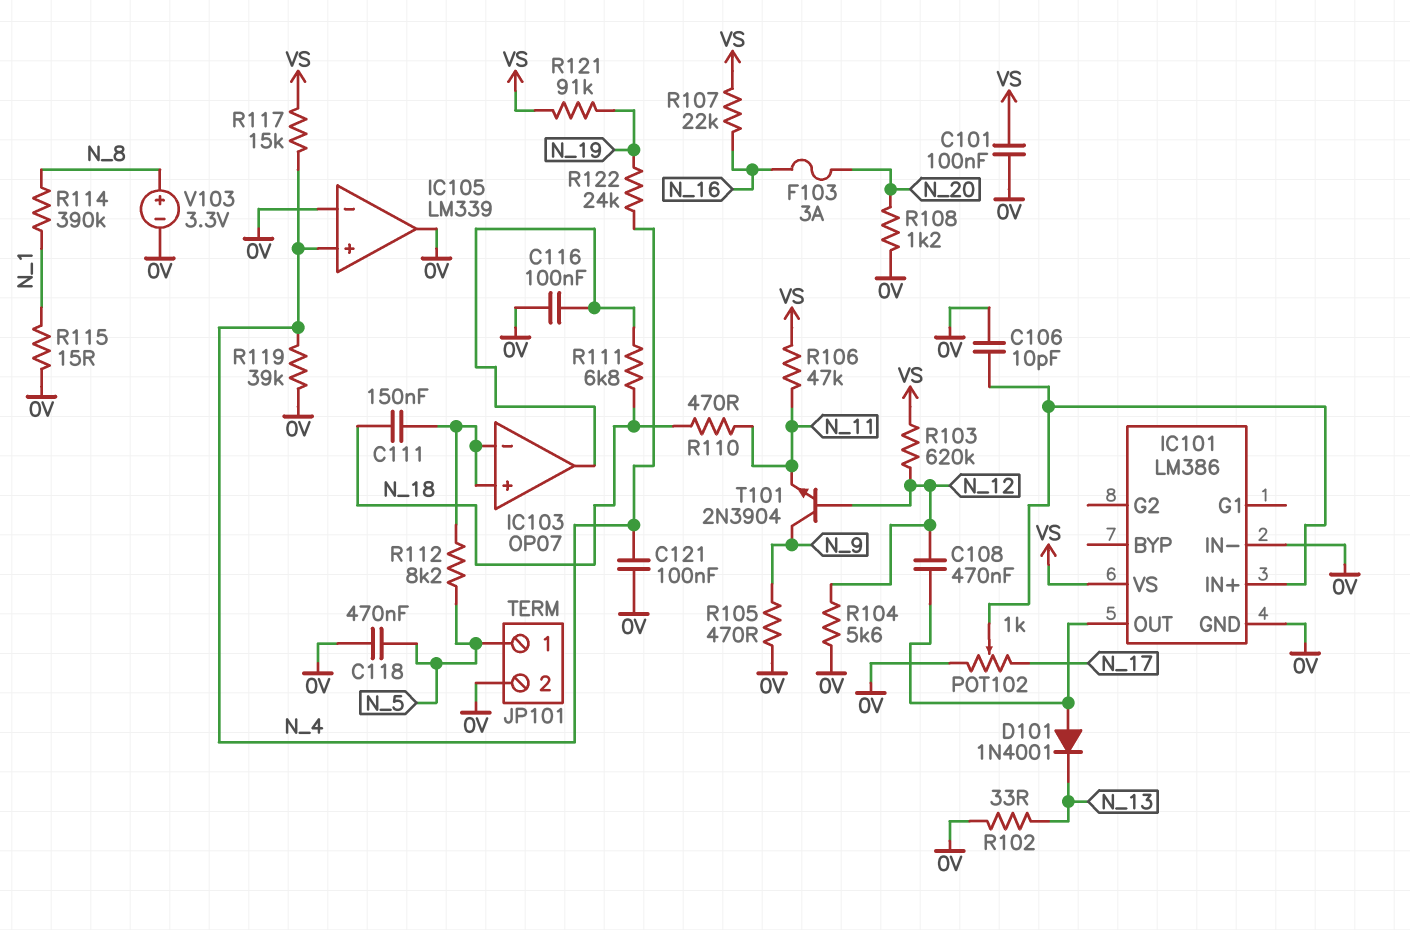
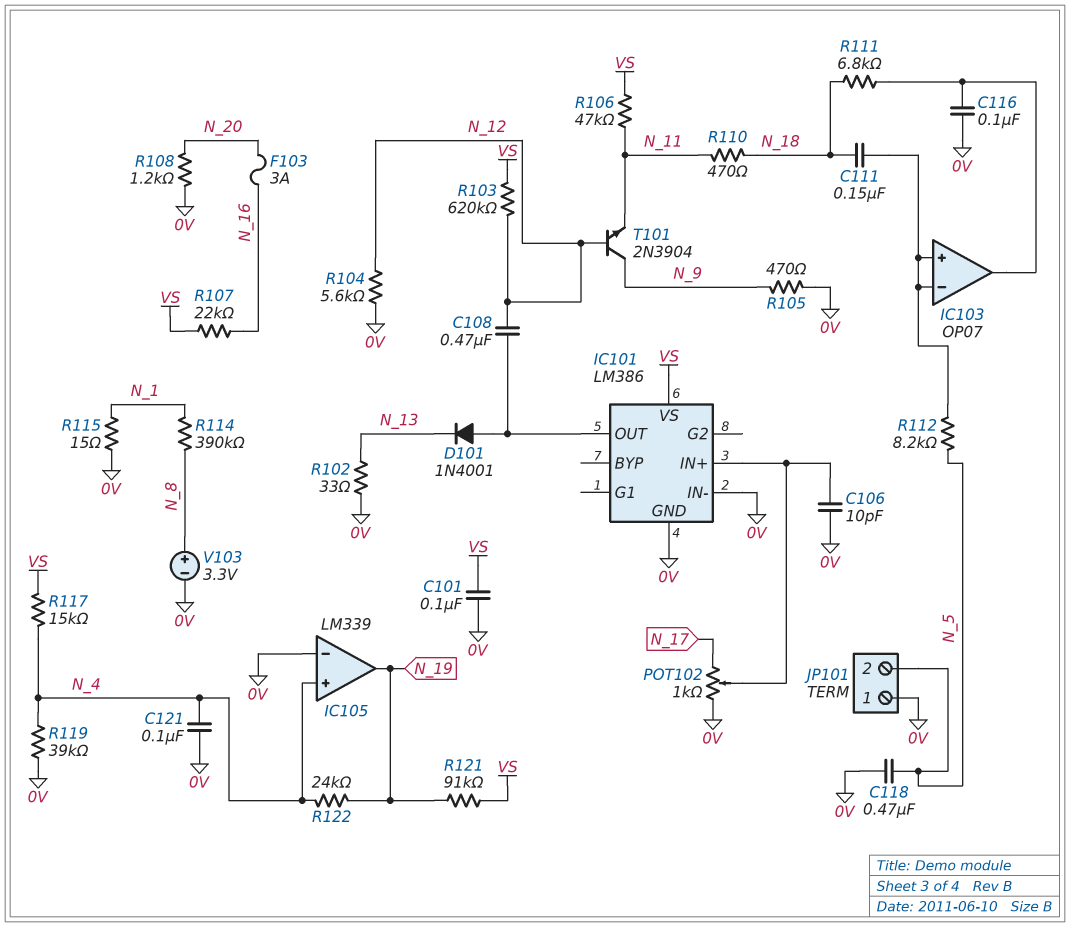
IC105 pin out: 0V -> N_19
JP101 pin 1: N_5 -> 0V
JP101 pin 2: 0V -> N_5

